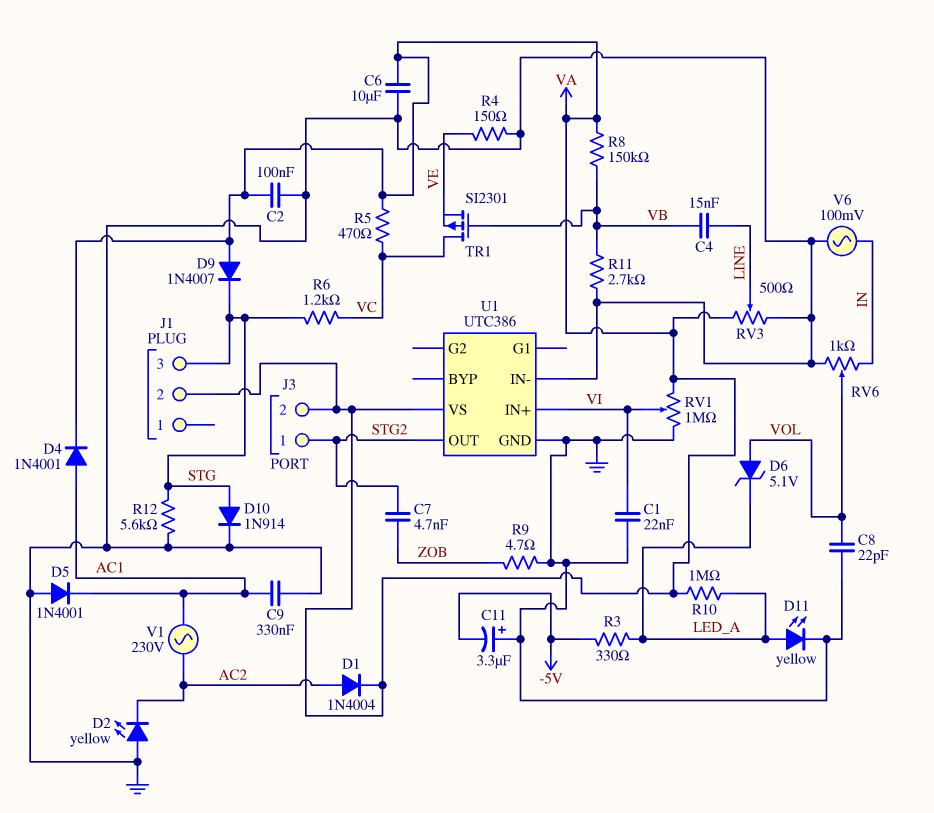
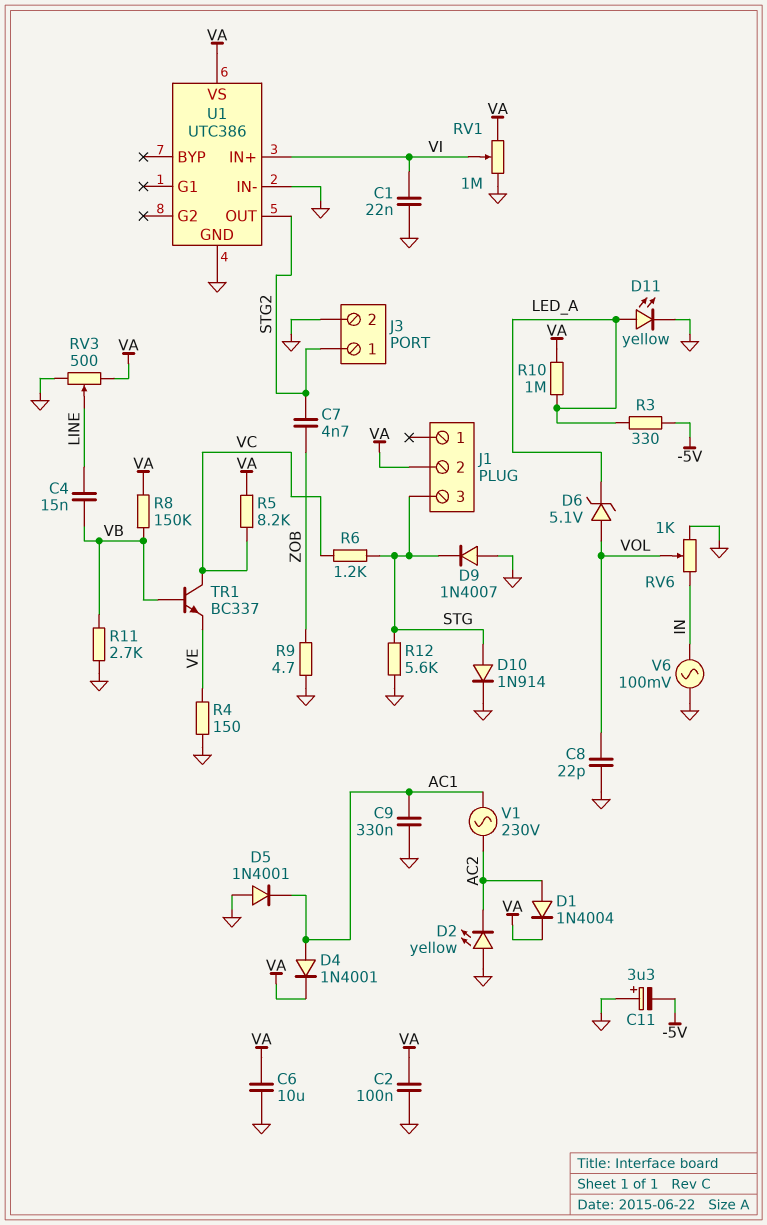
D9: diode 1N4007 (A VA, K STG) -> diode 1N4007 (A GND, K STG)
J3 pin 2: VA -> GND
R5: 470 (VA, VC) -> 8.2k (VA, VC)
TR1: PMOS SI2301 (G VB, D VC, S VE) -> NPN BC337 (B VB, C VC, E VE)

